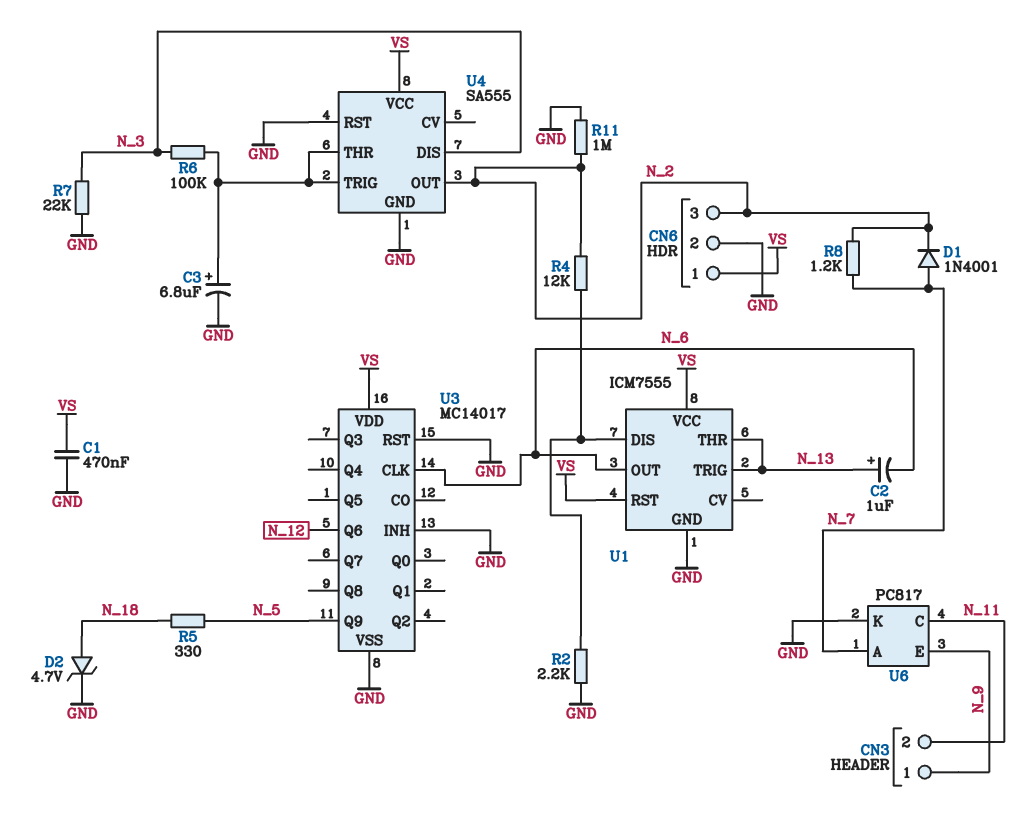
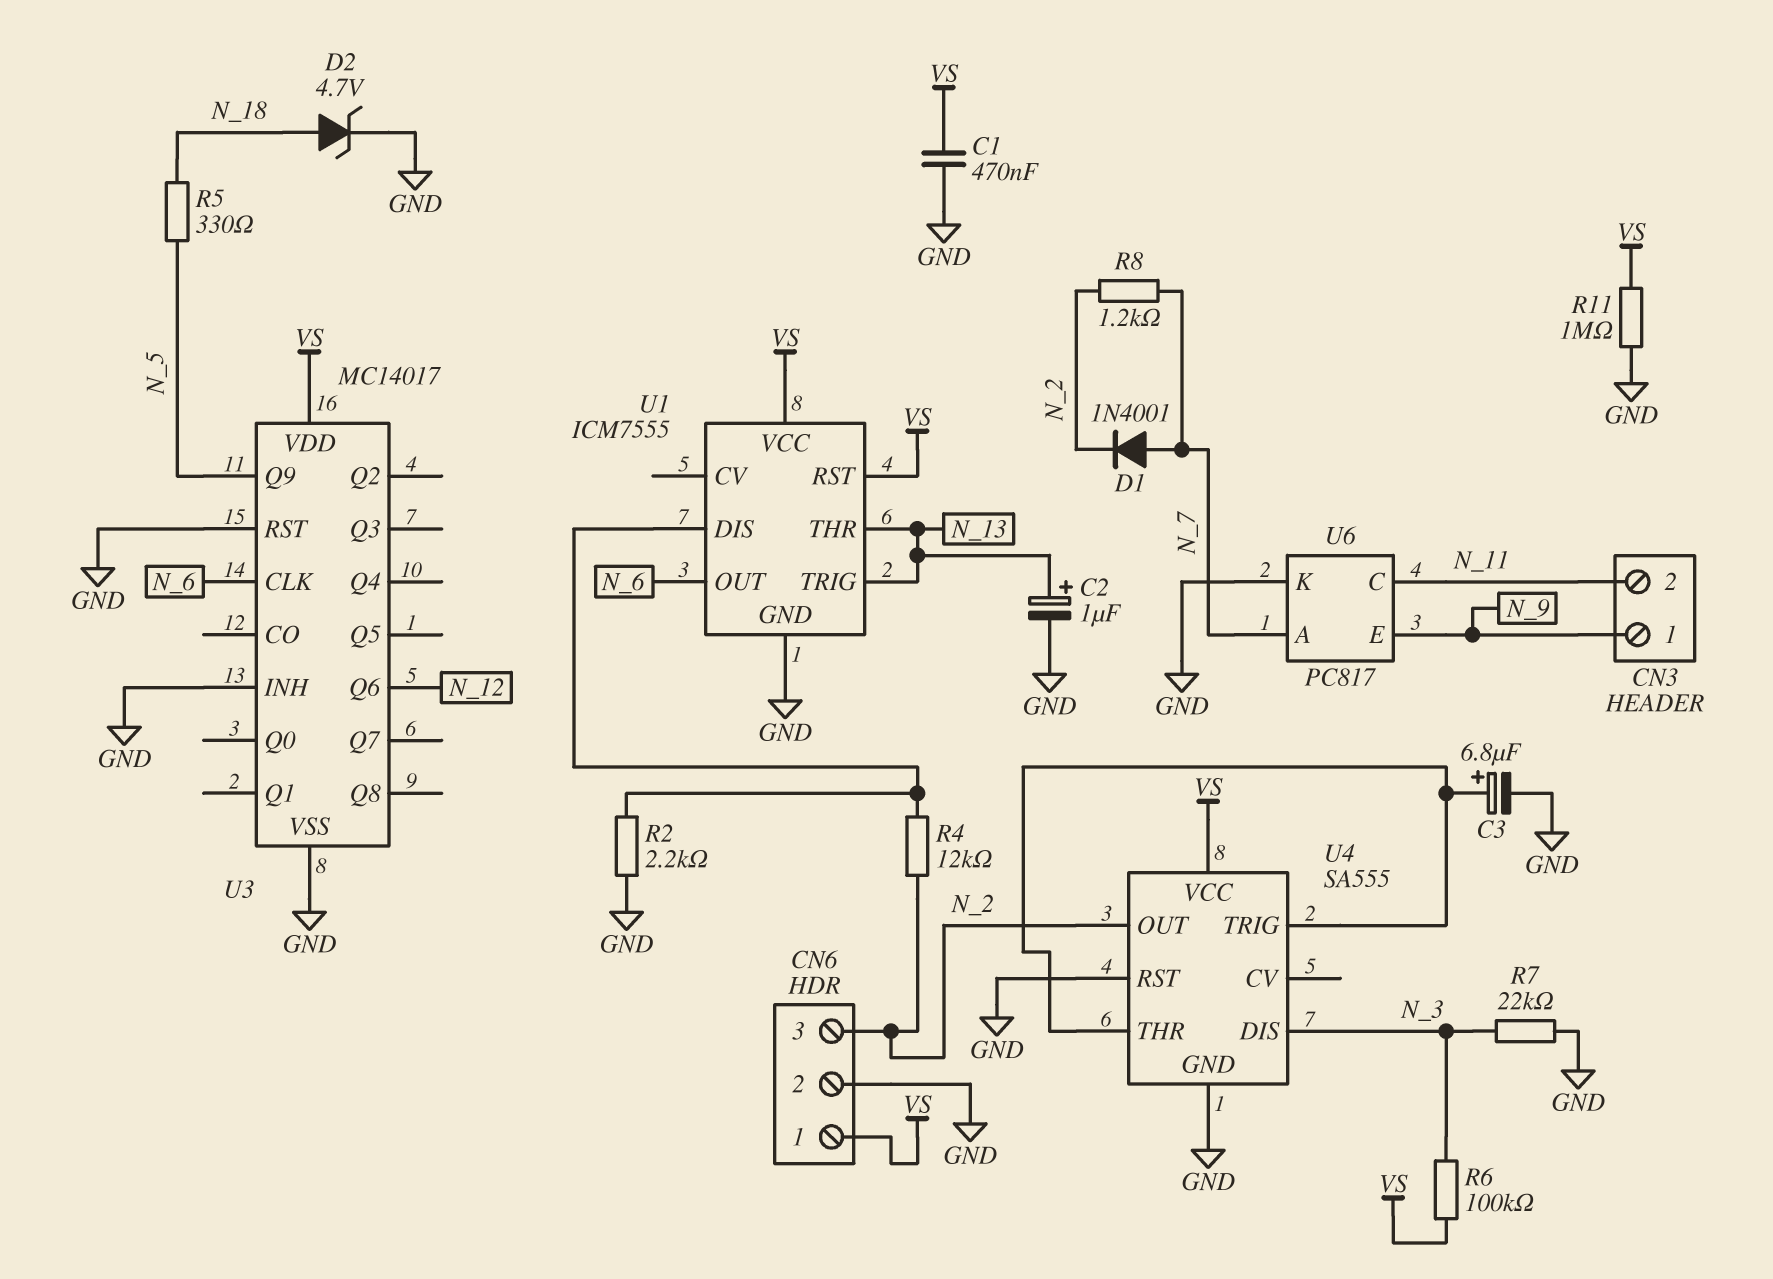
C2: 1uF (plus N_13, minus N_6) -> 1uF (plus N_13, minus GND)
R6: 100k (N_3, U4/THR) -> 100k (N_3, VS)
R11: 1M (GND, N_2) -> 1M (GND, VS)

